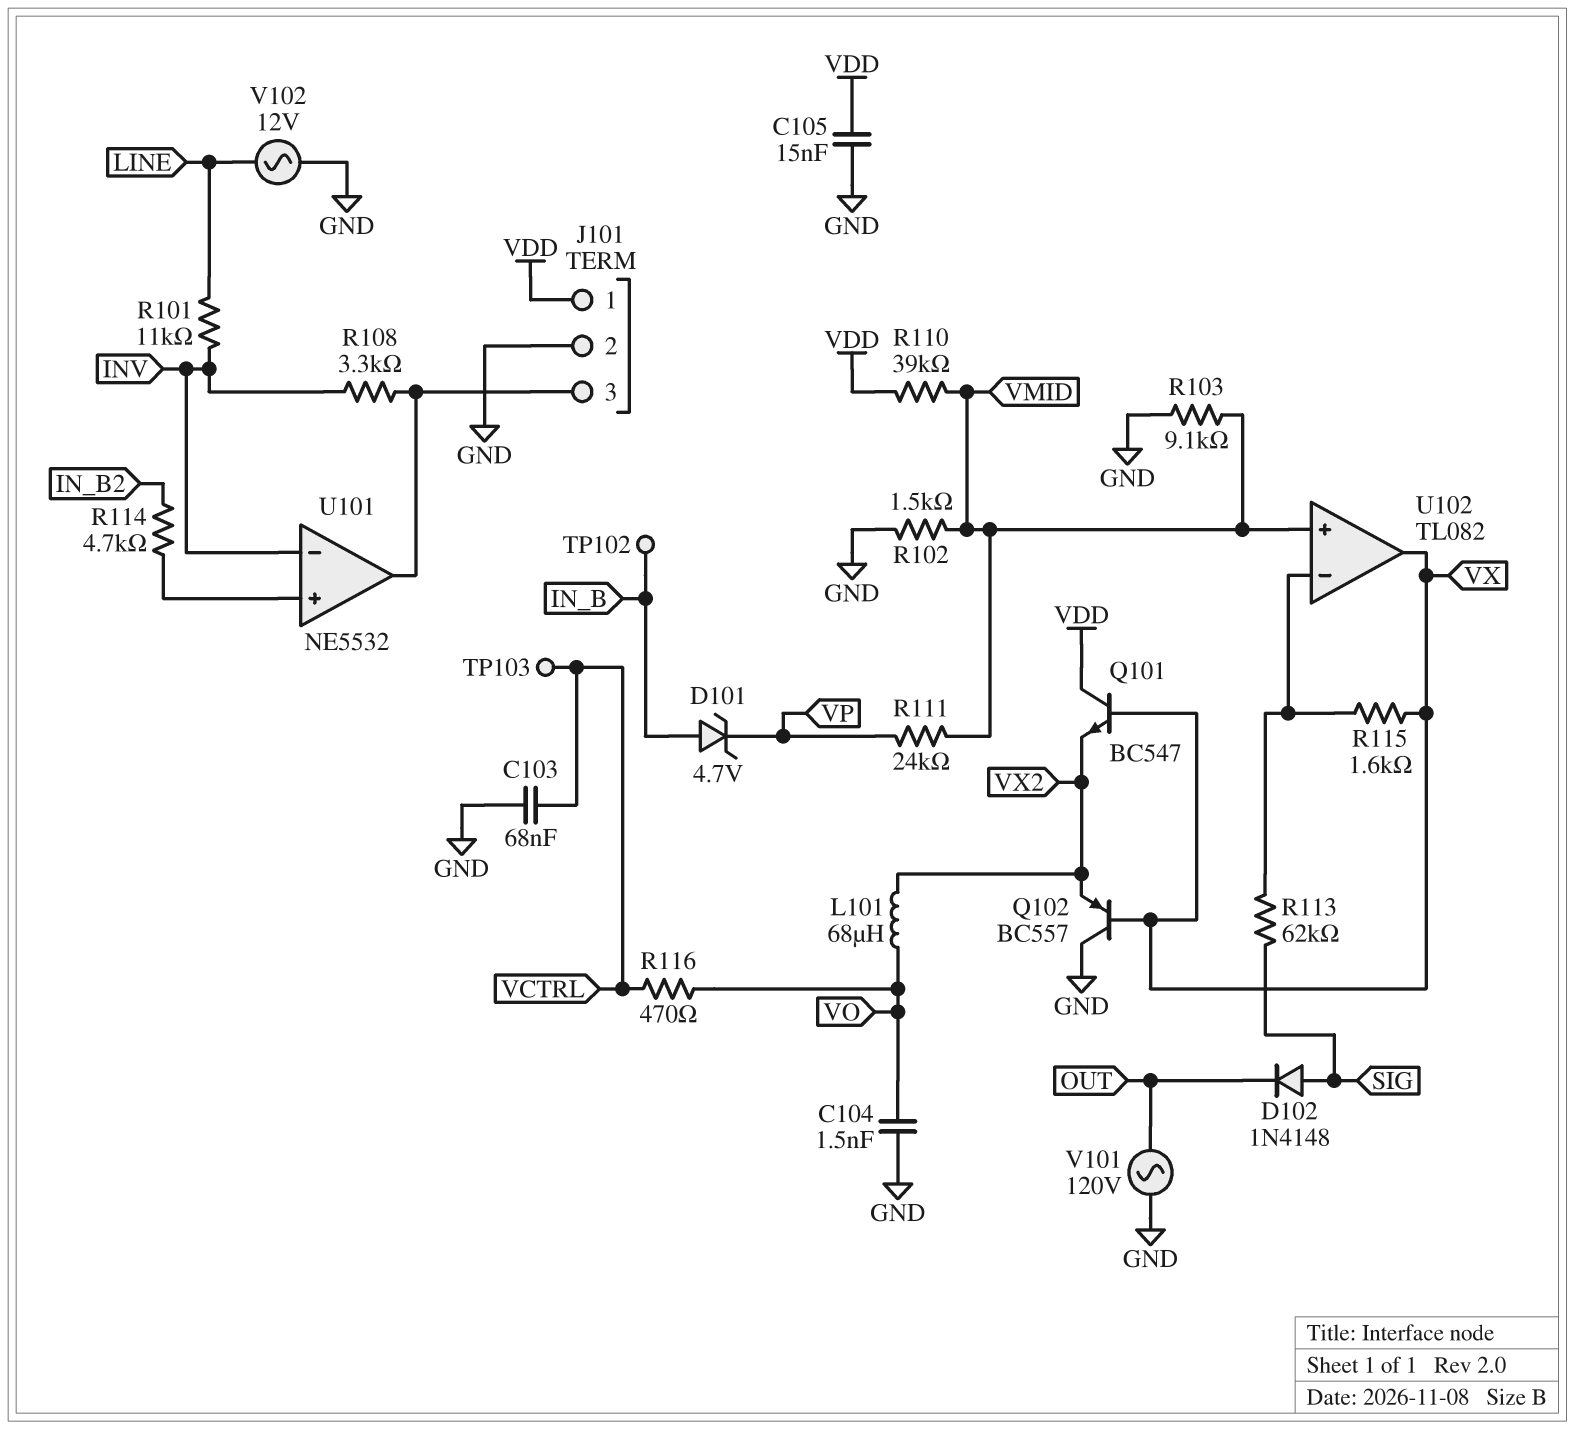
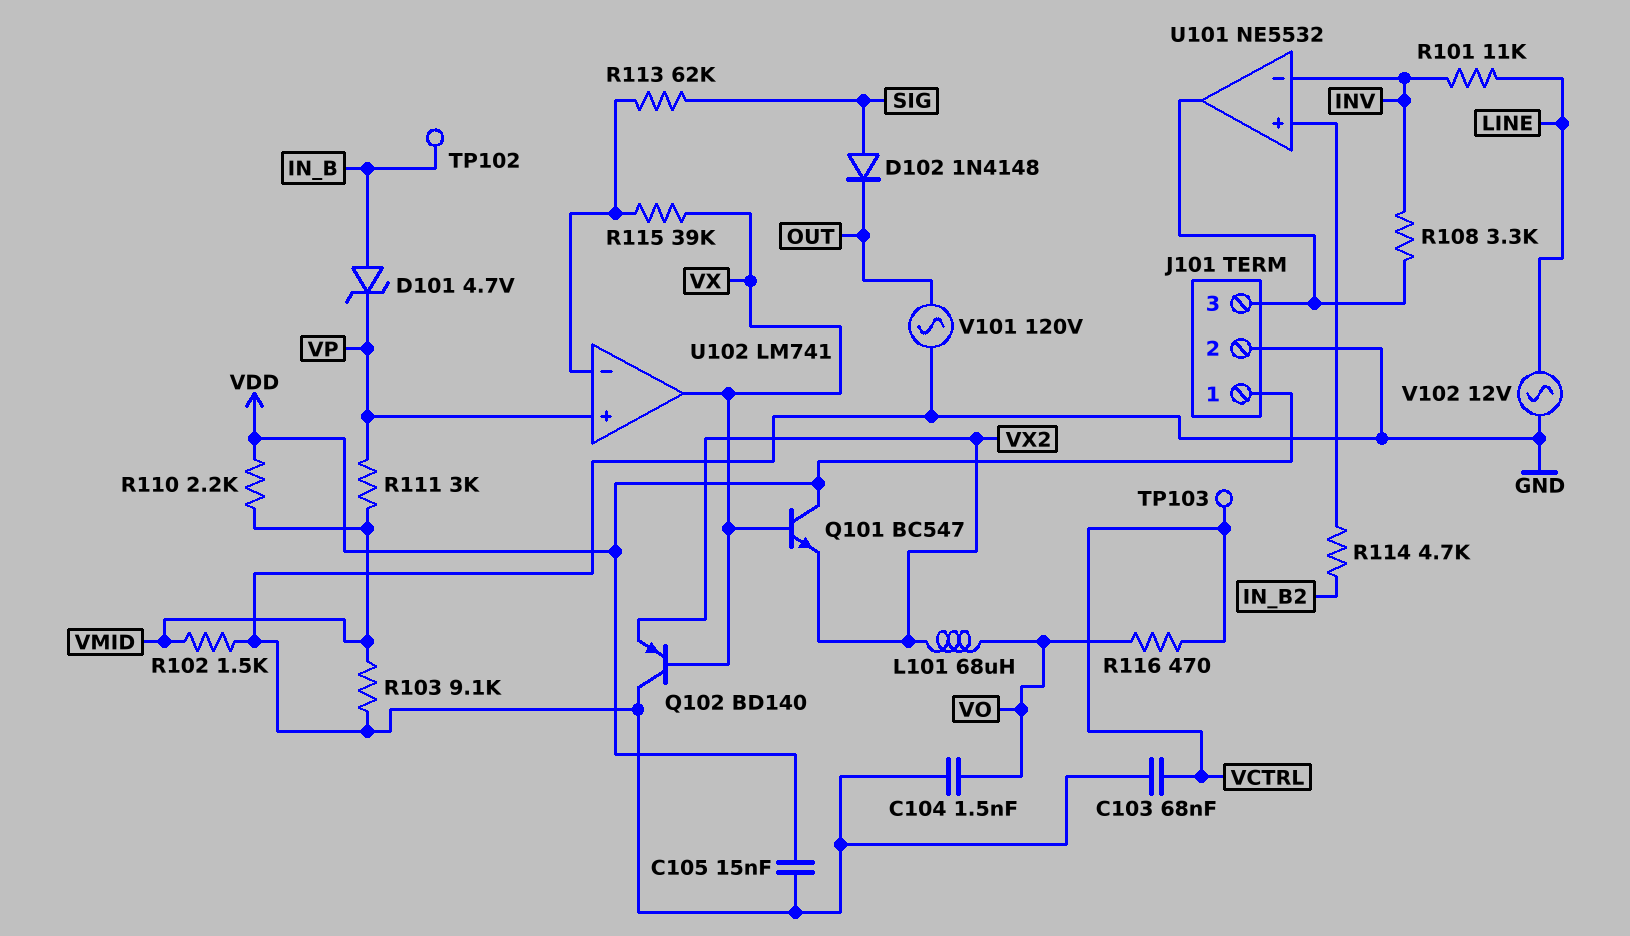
Q102: PNP BC557 (B VX, C GND, E VX2) -> PNP BD140 (B VX, C GND, E VX2)
R110: 39k (VDD, VMID) -> 2.2k (VDD, VMID)
R111: 24k (VMID, VP) -> 3k (VMID, VP)
R115: 1.6k (U102/in-, VX) -> 39k (U102/in-, VX)
U102: TL082 -> LM741
U102 pin in+: VMID -> VP

